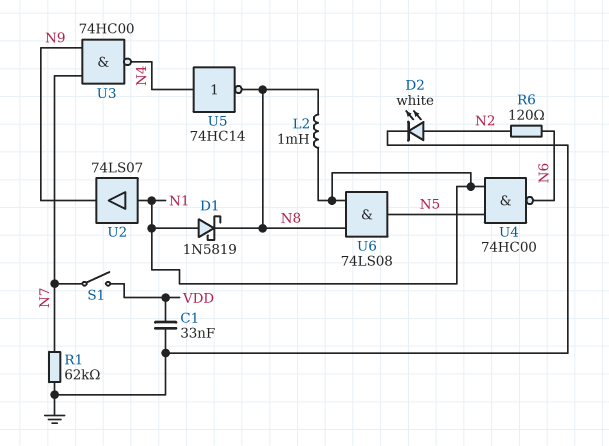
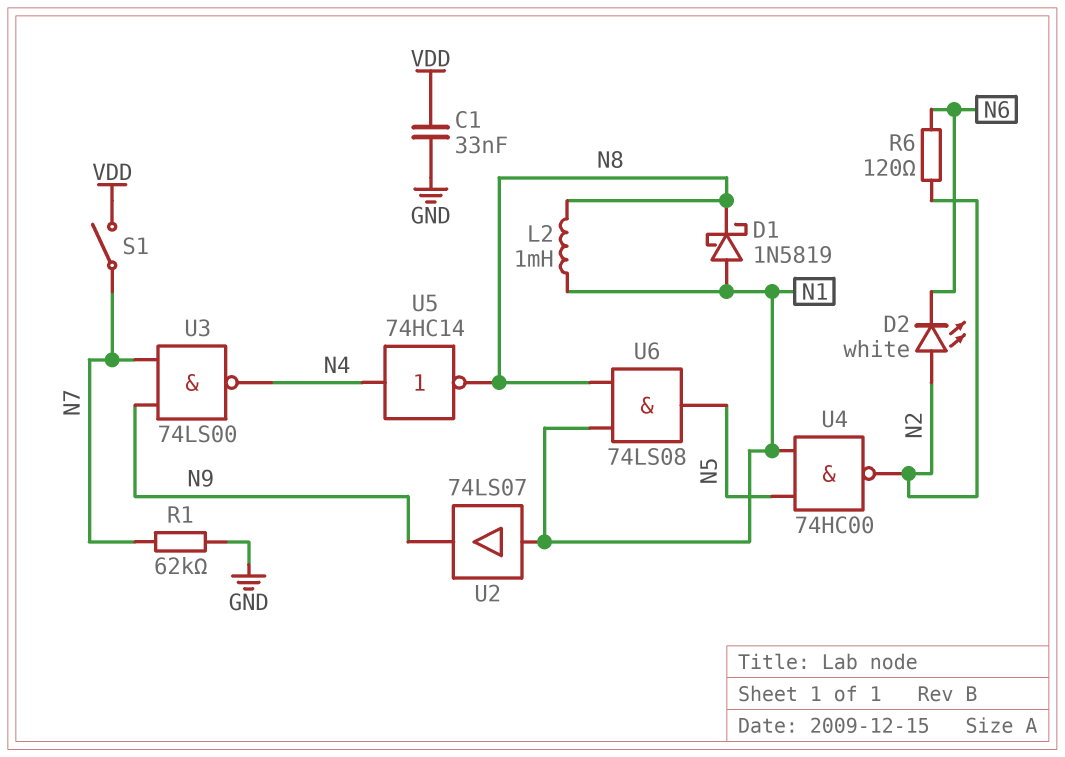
D2: LED white (A N2, K GND) -> LED white (A N2, K N6)
U3: NAND 74HC00 (in N7, in N9, out N4) -> NAND 74LS00 (in N7, in N9, out N4)
U4: NAND 74HC00 (in N1, in N5, out N6) -> NAND 74HC00 (in N1, in N5, out N2)

